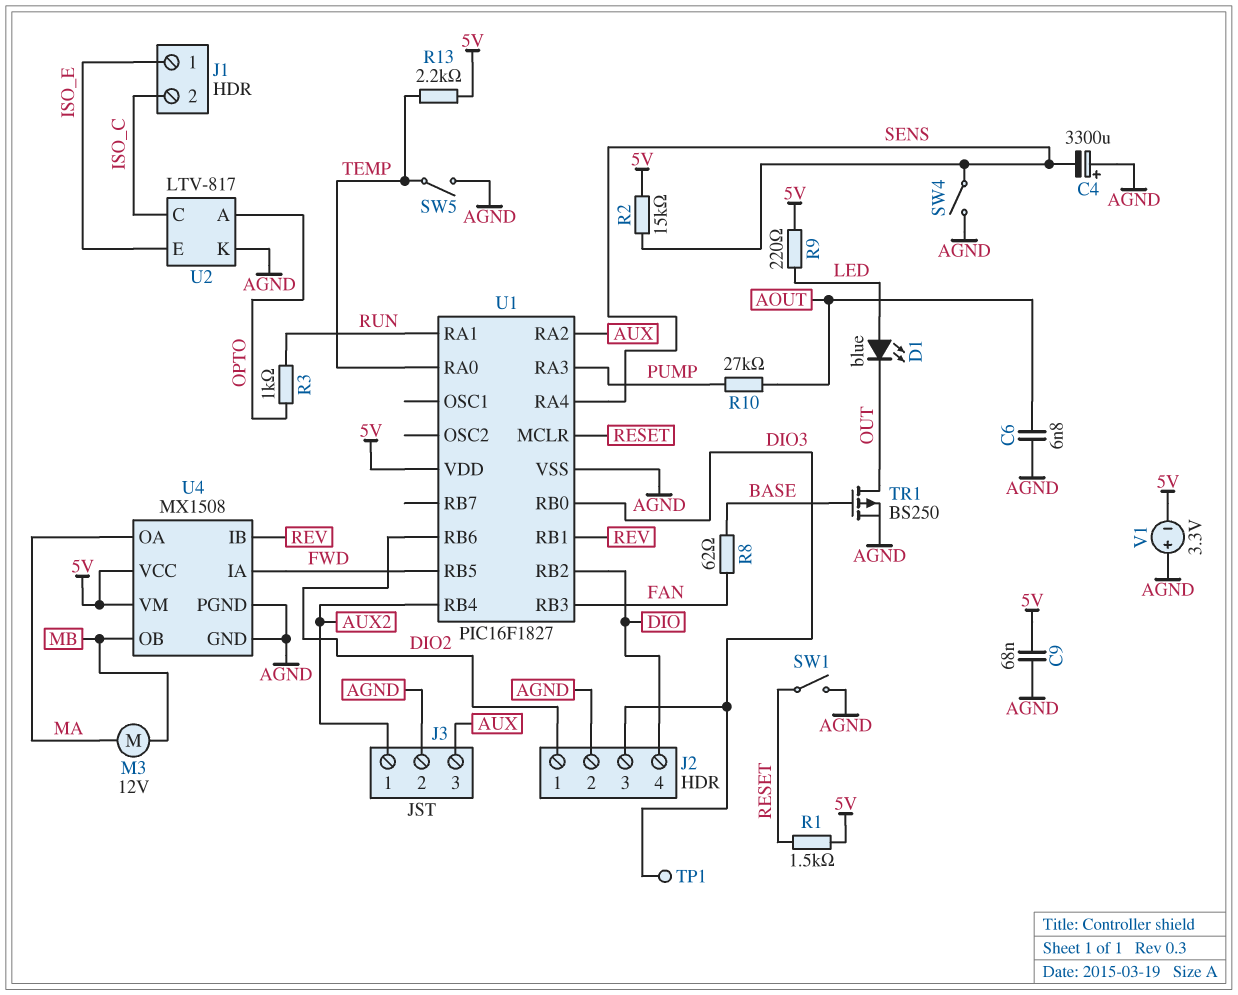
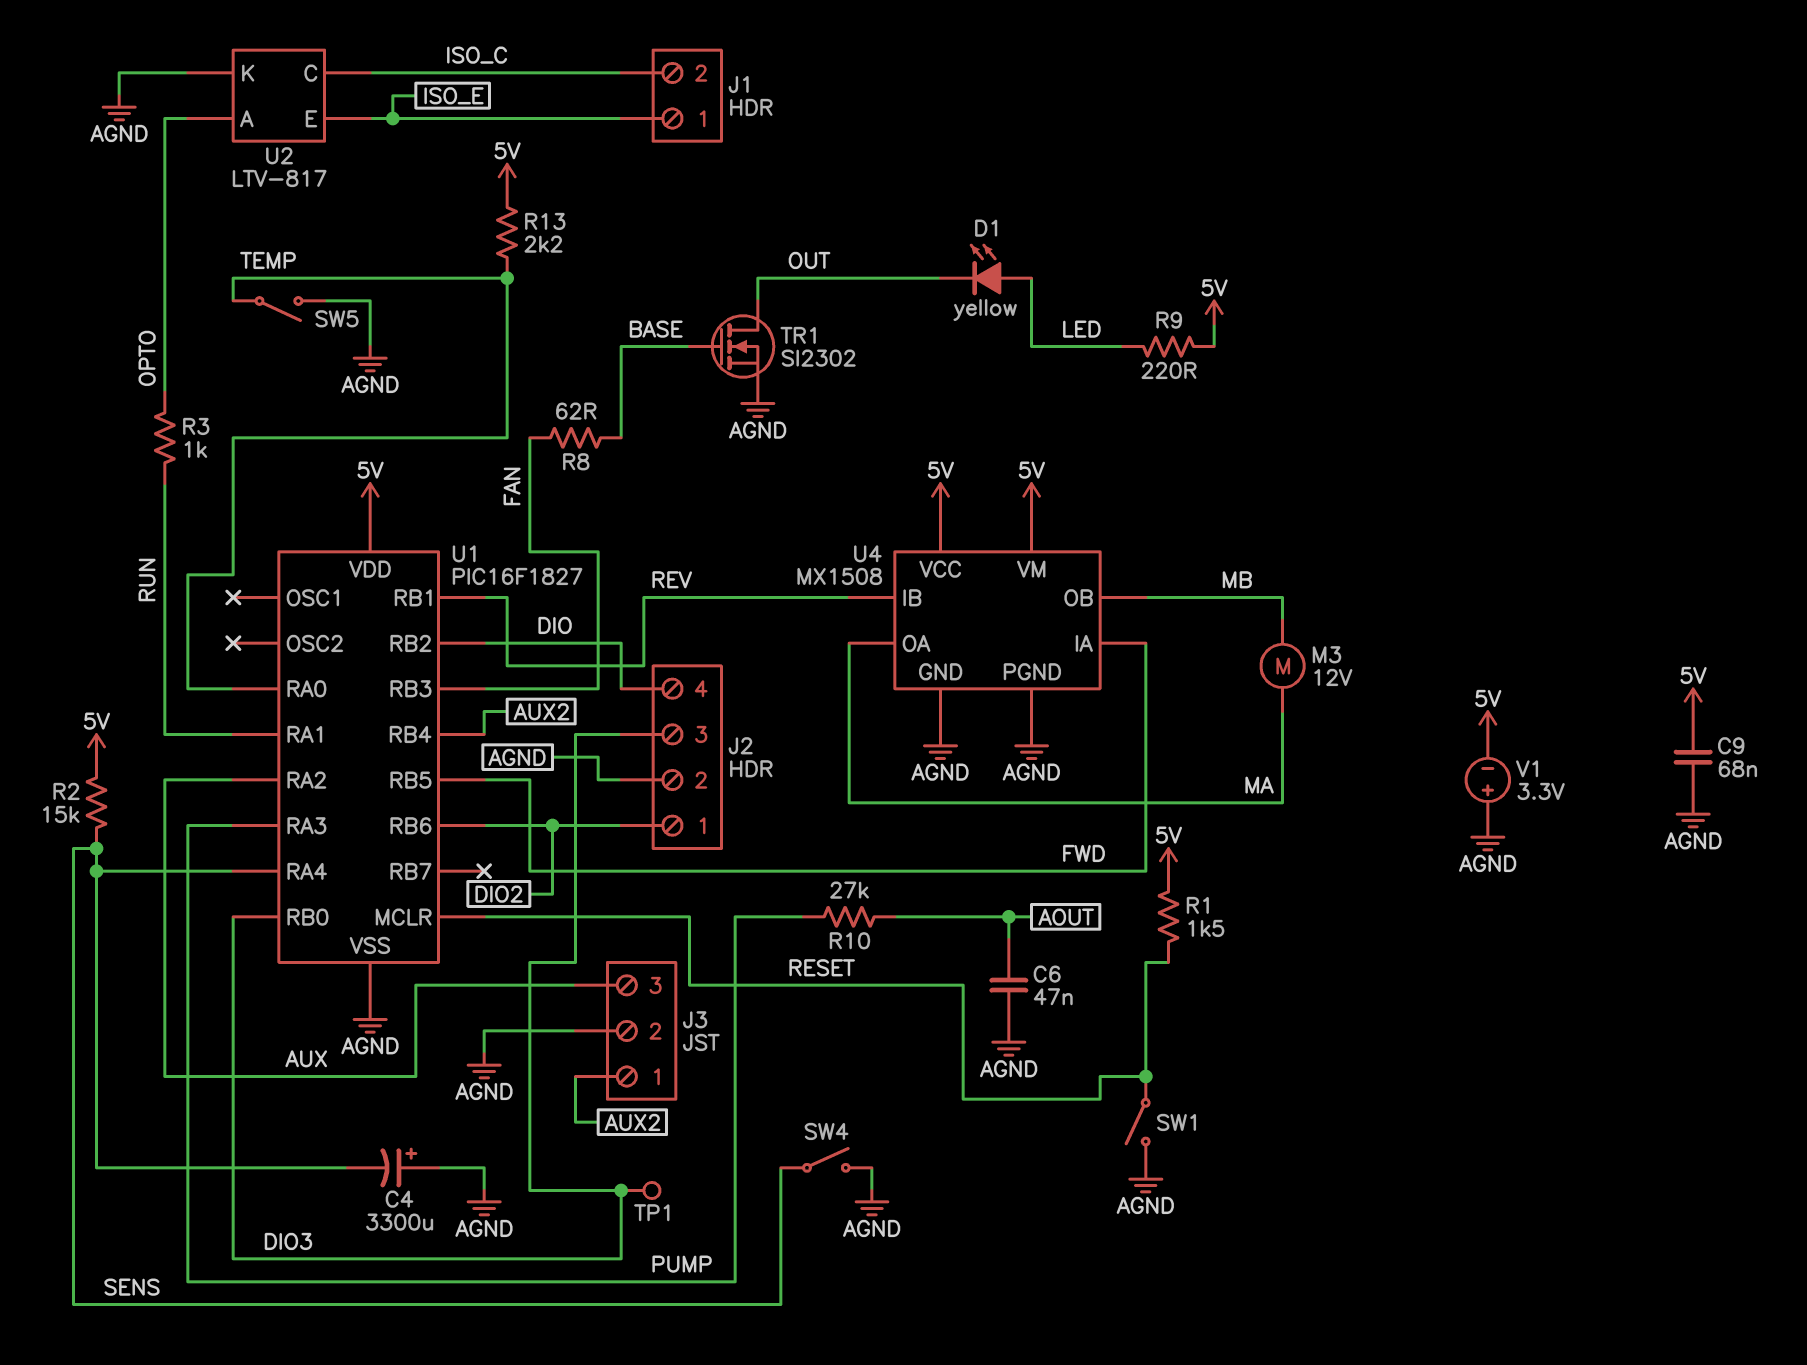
C6: 6.8nF (AGND, AOUT) -> 47nF (AGND, AOUT)
D1: LED blue (A LED, K OUT) -> LED yellow (A LED, K OUT)
TR1: PMOS BS250 (G BASE, D OUT, S AGND) -> NMOS SI2302 (G BASE, D OUT, S AGND)

